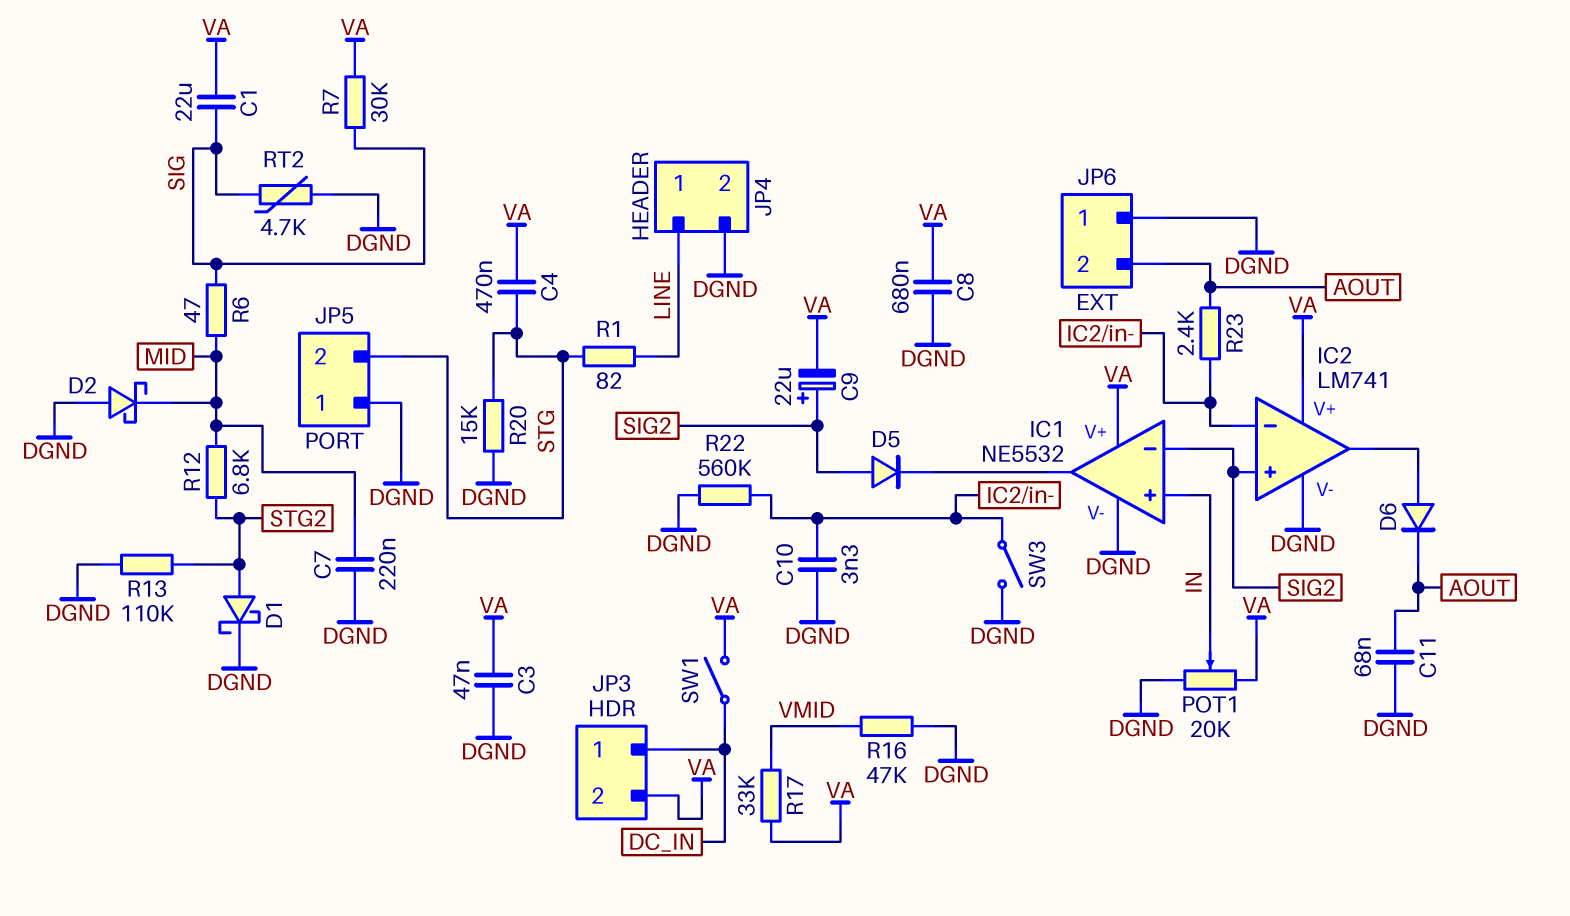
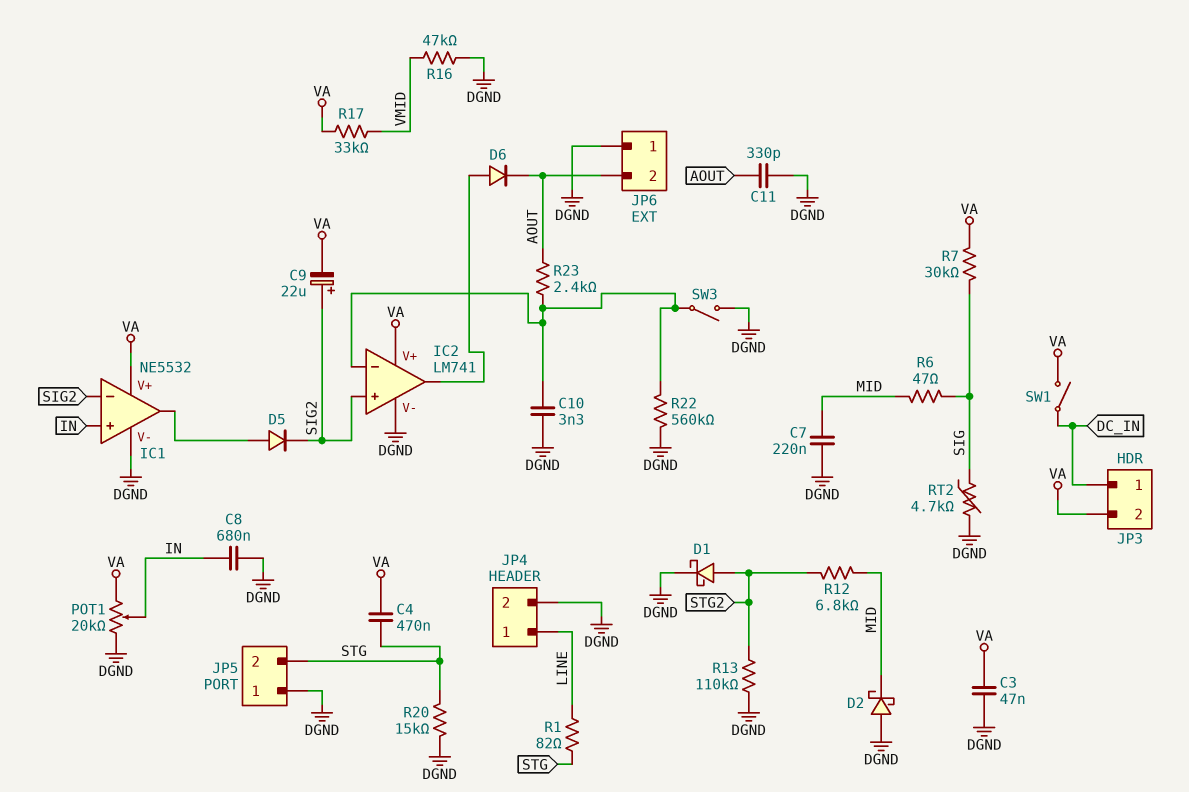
C1: 22uF (SIG, VA) -> none
C8: 680nF (DGND, VA) -> 680nF (DGND, IN)
C11: 68nF (AOUT, DGND) -> 330pF (AOUT, DGND)
D5: diode (A SIG2, K IC1/out) -> diode (A IC1/out, K SIG2)

